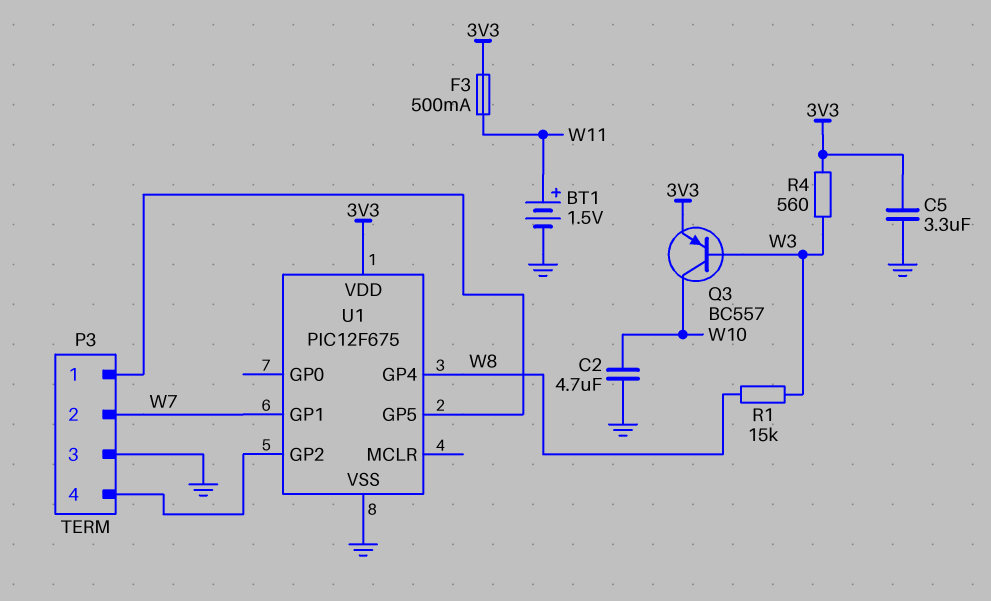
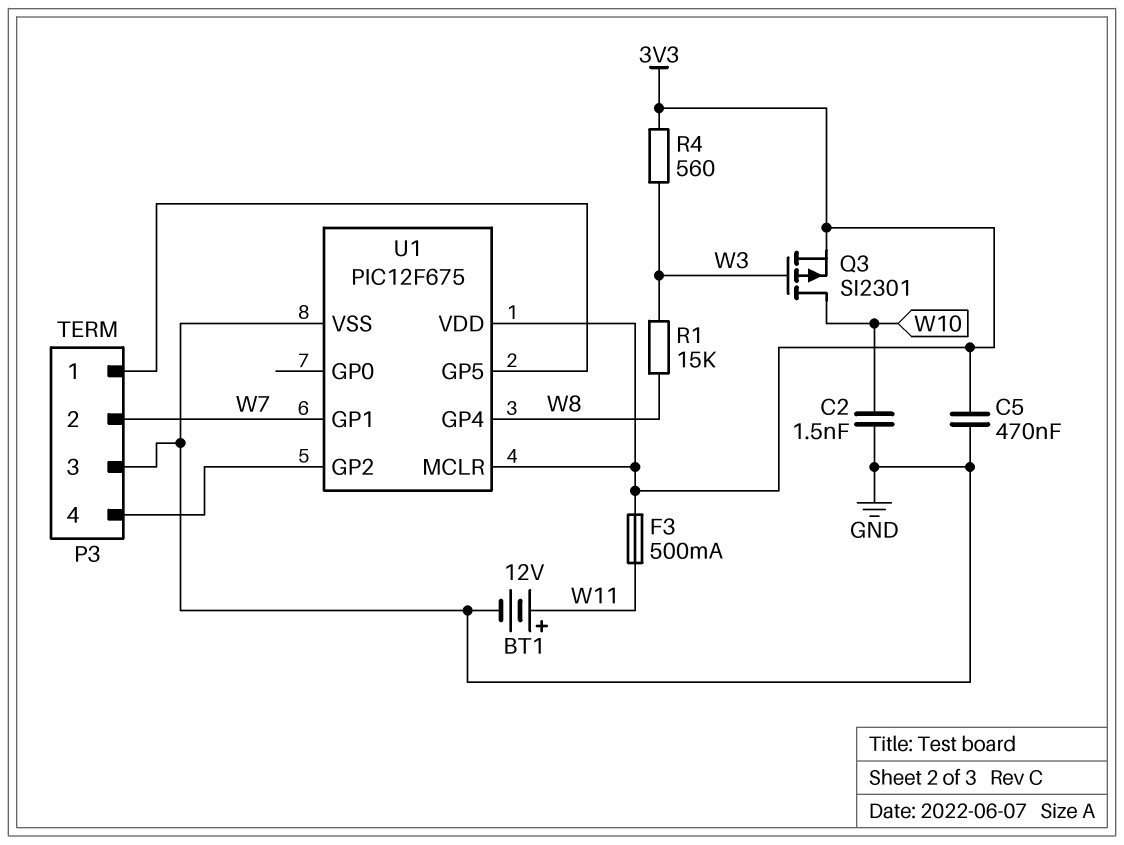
BT1: 1.5V (plus W11, minus GND) -> 12V (plus W11, minus GND)
C2: 4.7uF (GND, W10) -> 1.5nF (GND, W10)
C5: 3.3uF (3V3, GND) -> 470nF (3V3, GND)
Q3: PNP BC557 (B W3, C W10, E 3V3) -> PMOS SI2301 (G W3, D W10, S 3V3)
U1 pin MCLR: none -> 3V3

